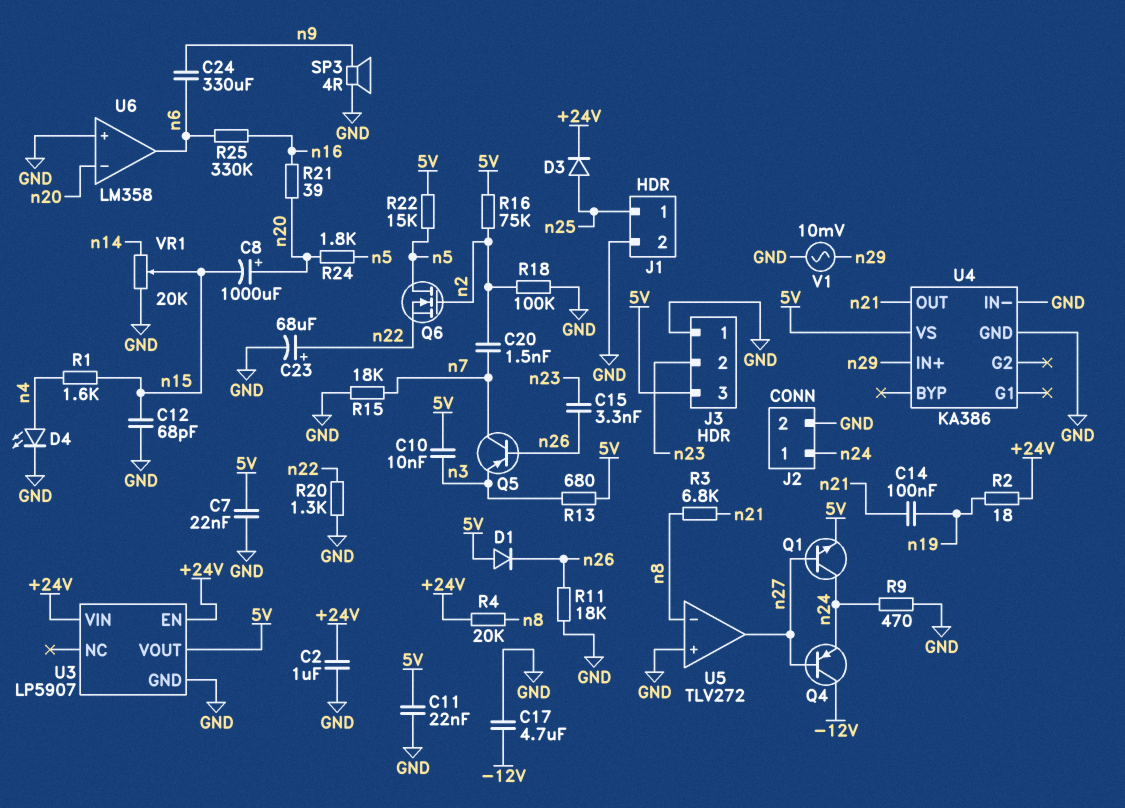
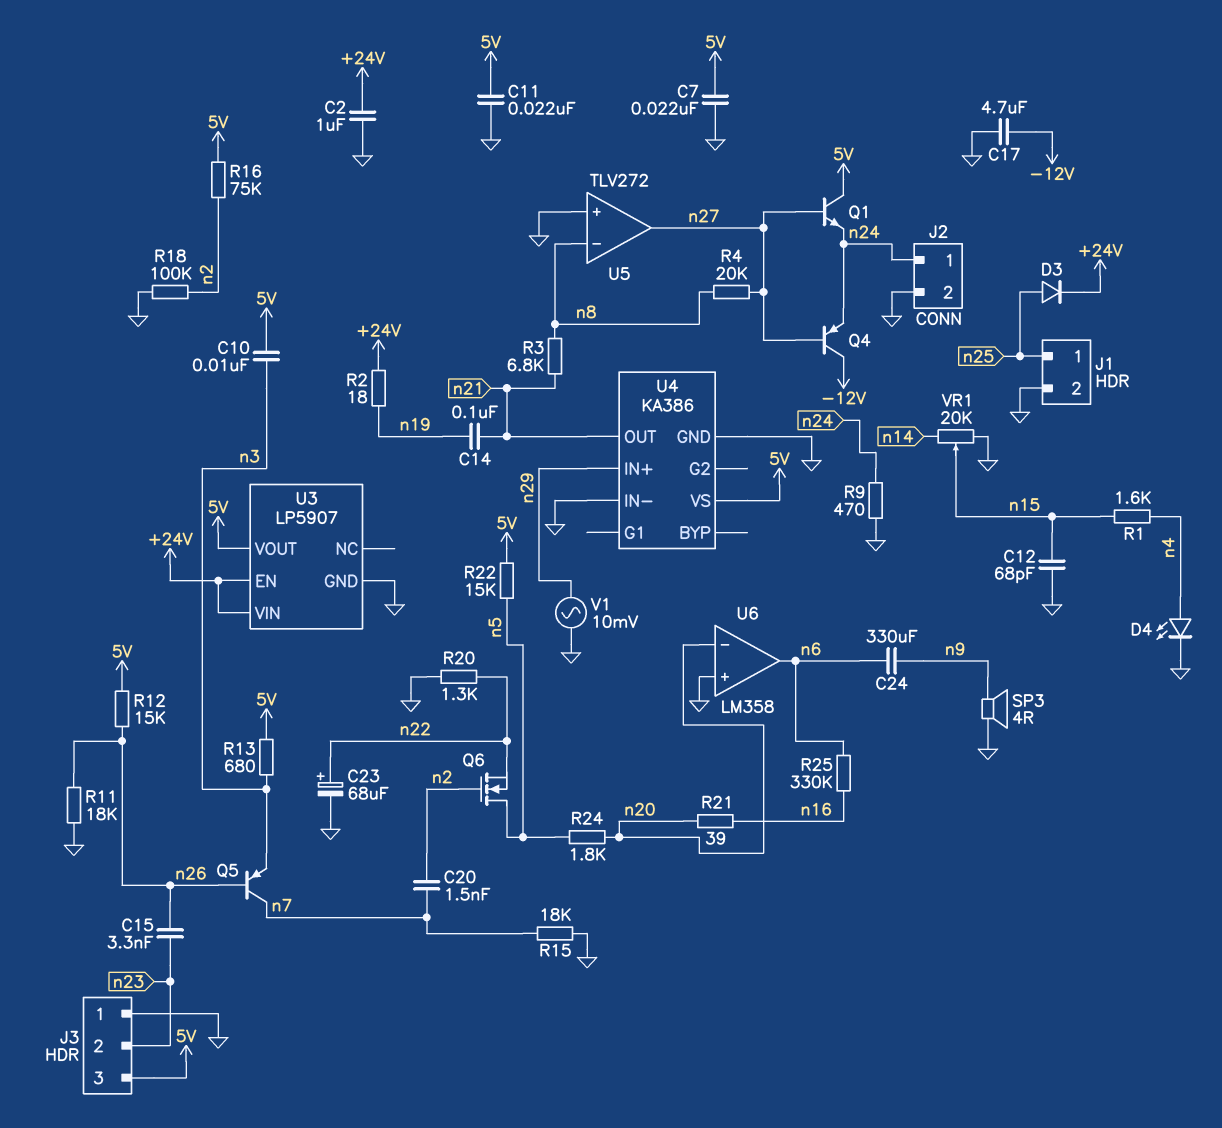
C8: 1000uF (plus n20, minus n15) -> none
D1: diode (A 5V, K n26) -> none
Q1: NPN (B n27, C n24, E 5V) -> NPN (B n27, C 5V, E n24)
R4: 20k (+24V, n8) -> 20k (n8, n27)
R12: none -> 15k (5V, n26)

